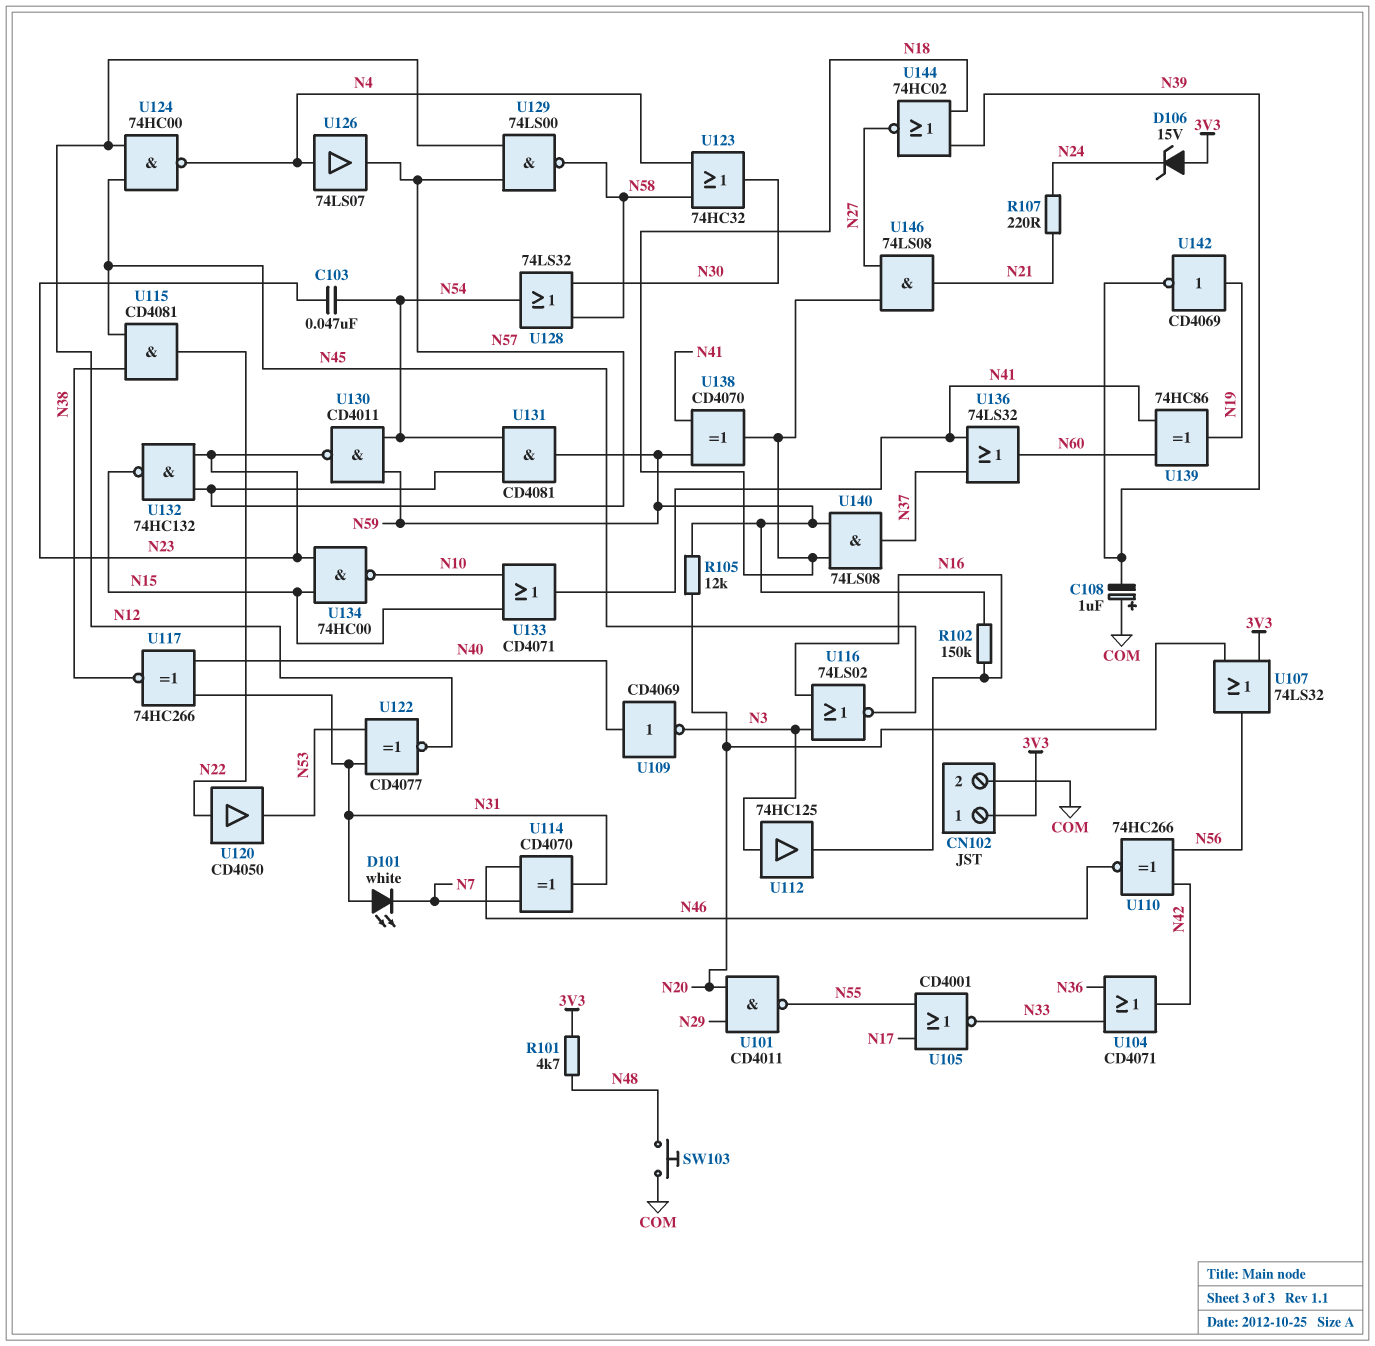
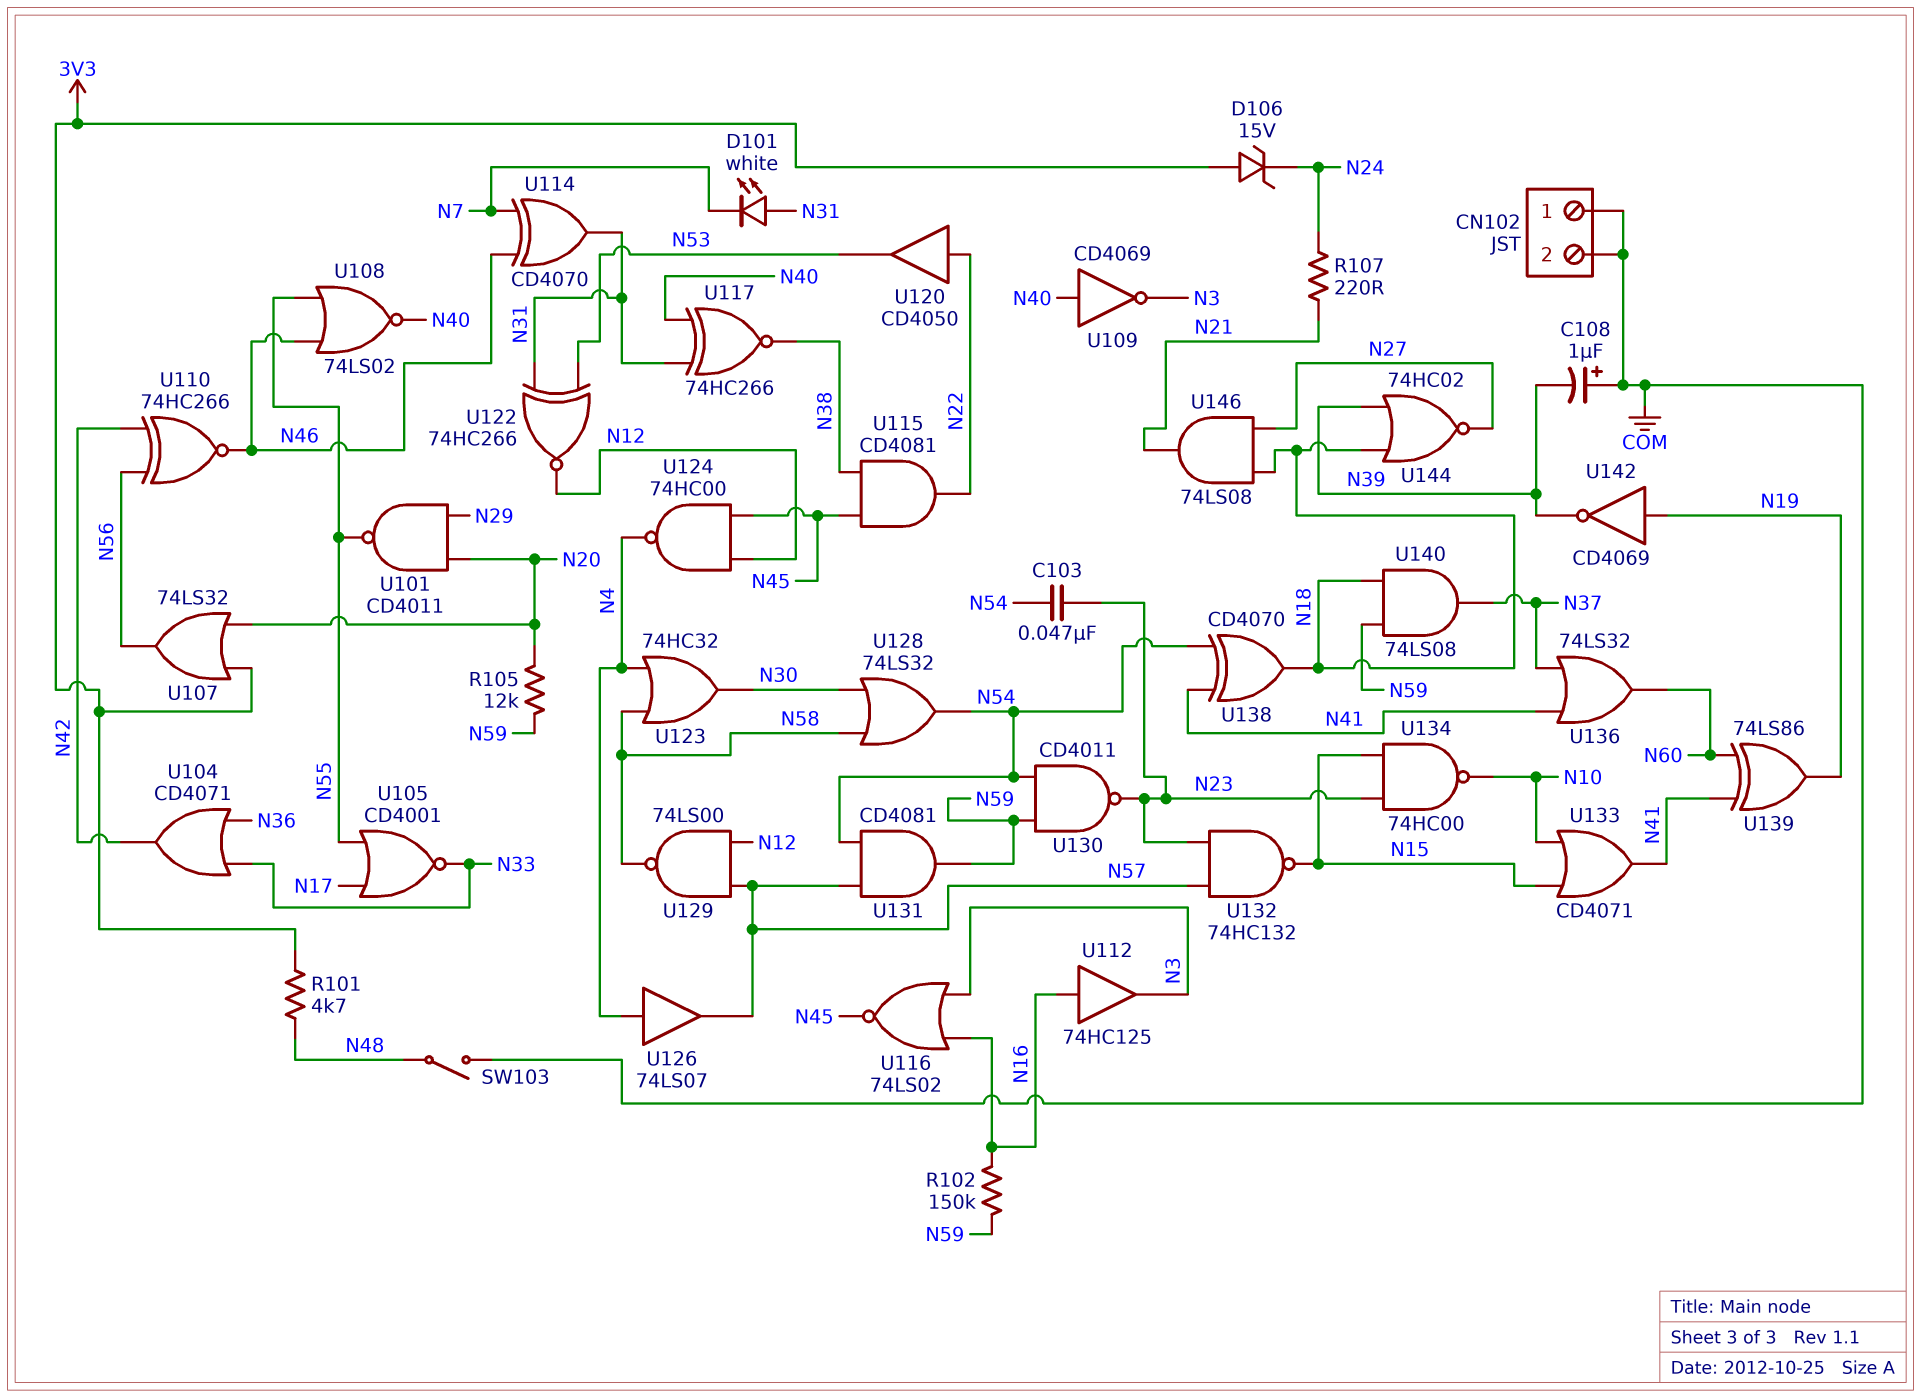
CN102 pin 1: 3V3 -> COM
SW103: button (COM, N48) -> switch (COM, N48)
U108: none -> NOR 74LS02 (in N46, in N55, out N40)
U112: buffer 74HC125 (in N3, out N16) -> buffer 74HC125 (in N16, out N3)
U122: XNOR CD4077 (in N31, in N53, out N12) -> XNOR 74HC266 (in N31, in N53, out N12)
U138: XOR CD4070 (in N41, in N59, out N18) -> XOR CD4070 (in N41, in N54, out N18)
U139: XOR 74HC86 (in N41, in N60, out N19) -> XOR 74LS86 (in N41, in N60, out N19)

